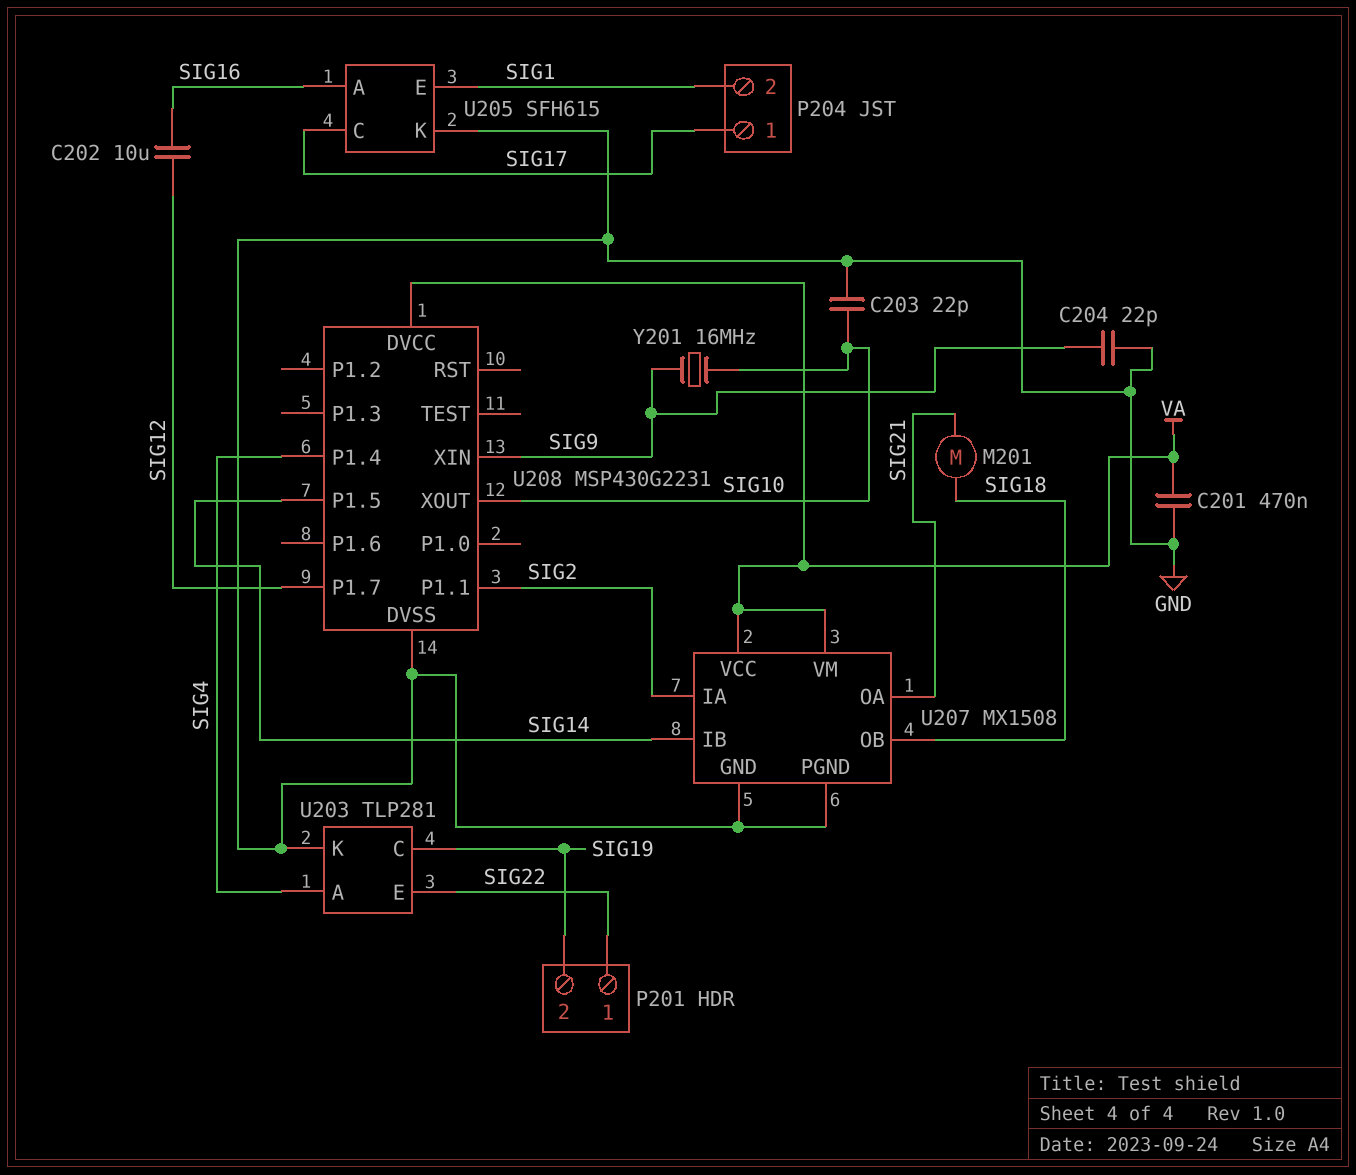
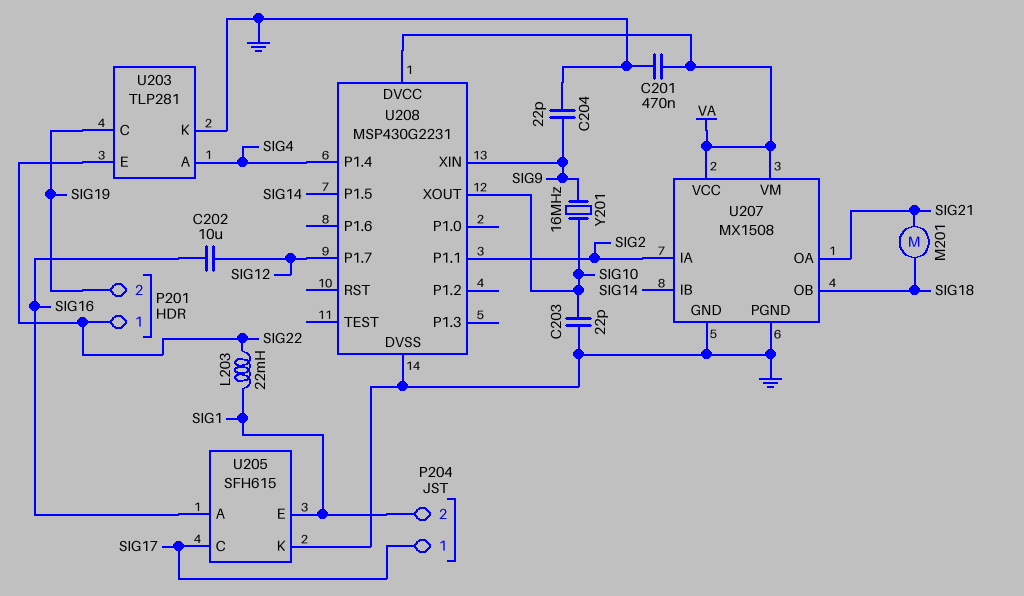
L203: none -> 22mH (SIG1, SIG22)

